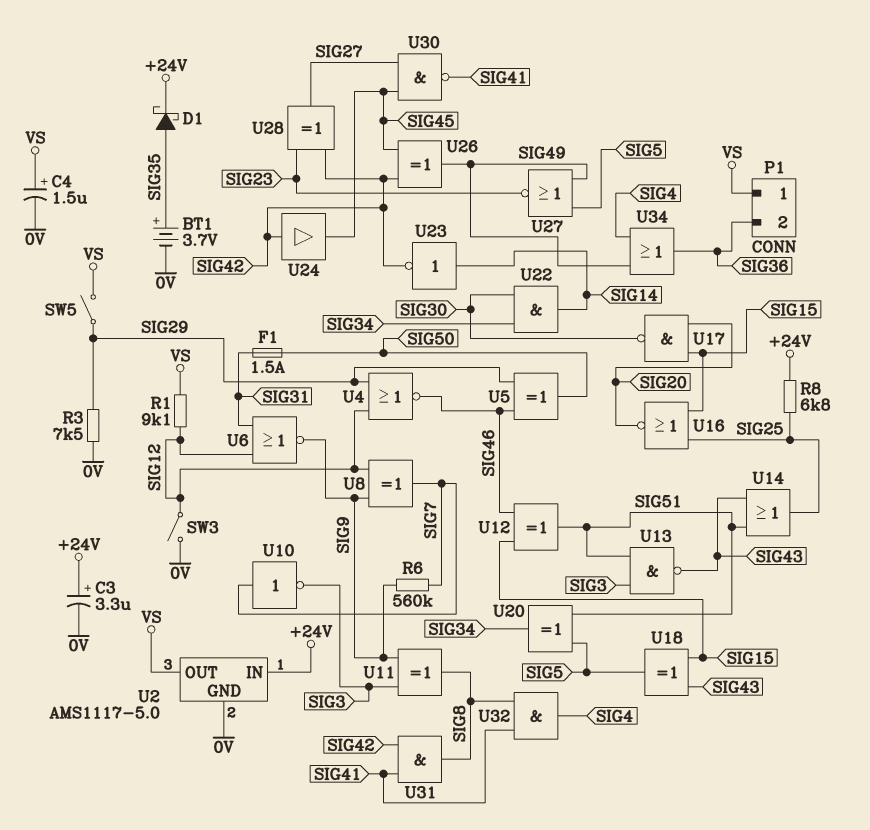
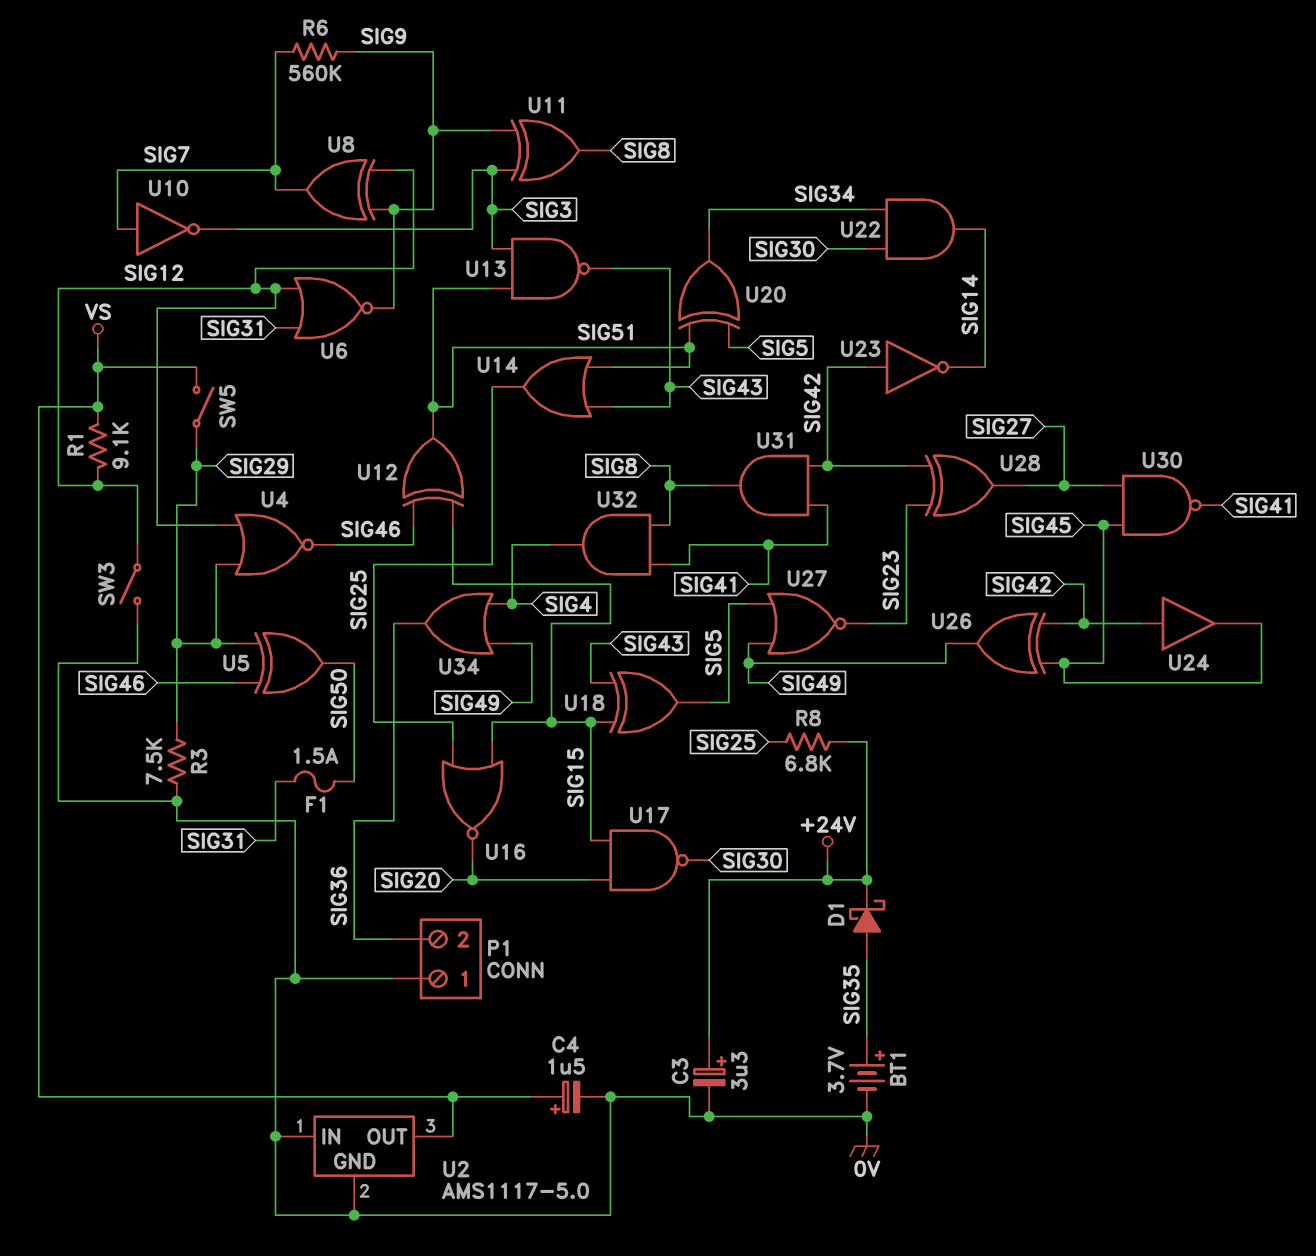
P1 pin 1: VS -> 0V
U2 pin IN: +24V -> 0V
U23: NOT (in SIG14, out SIG42) -> NOT (in SIG42, out SIG14)

